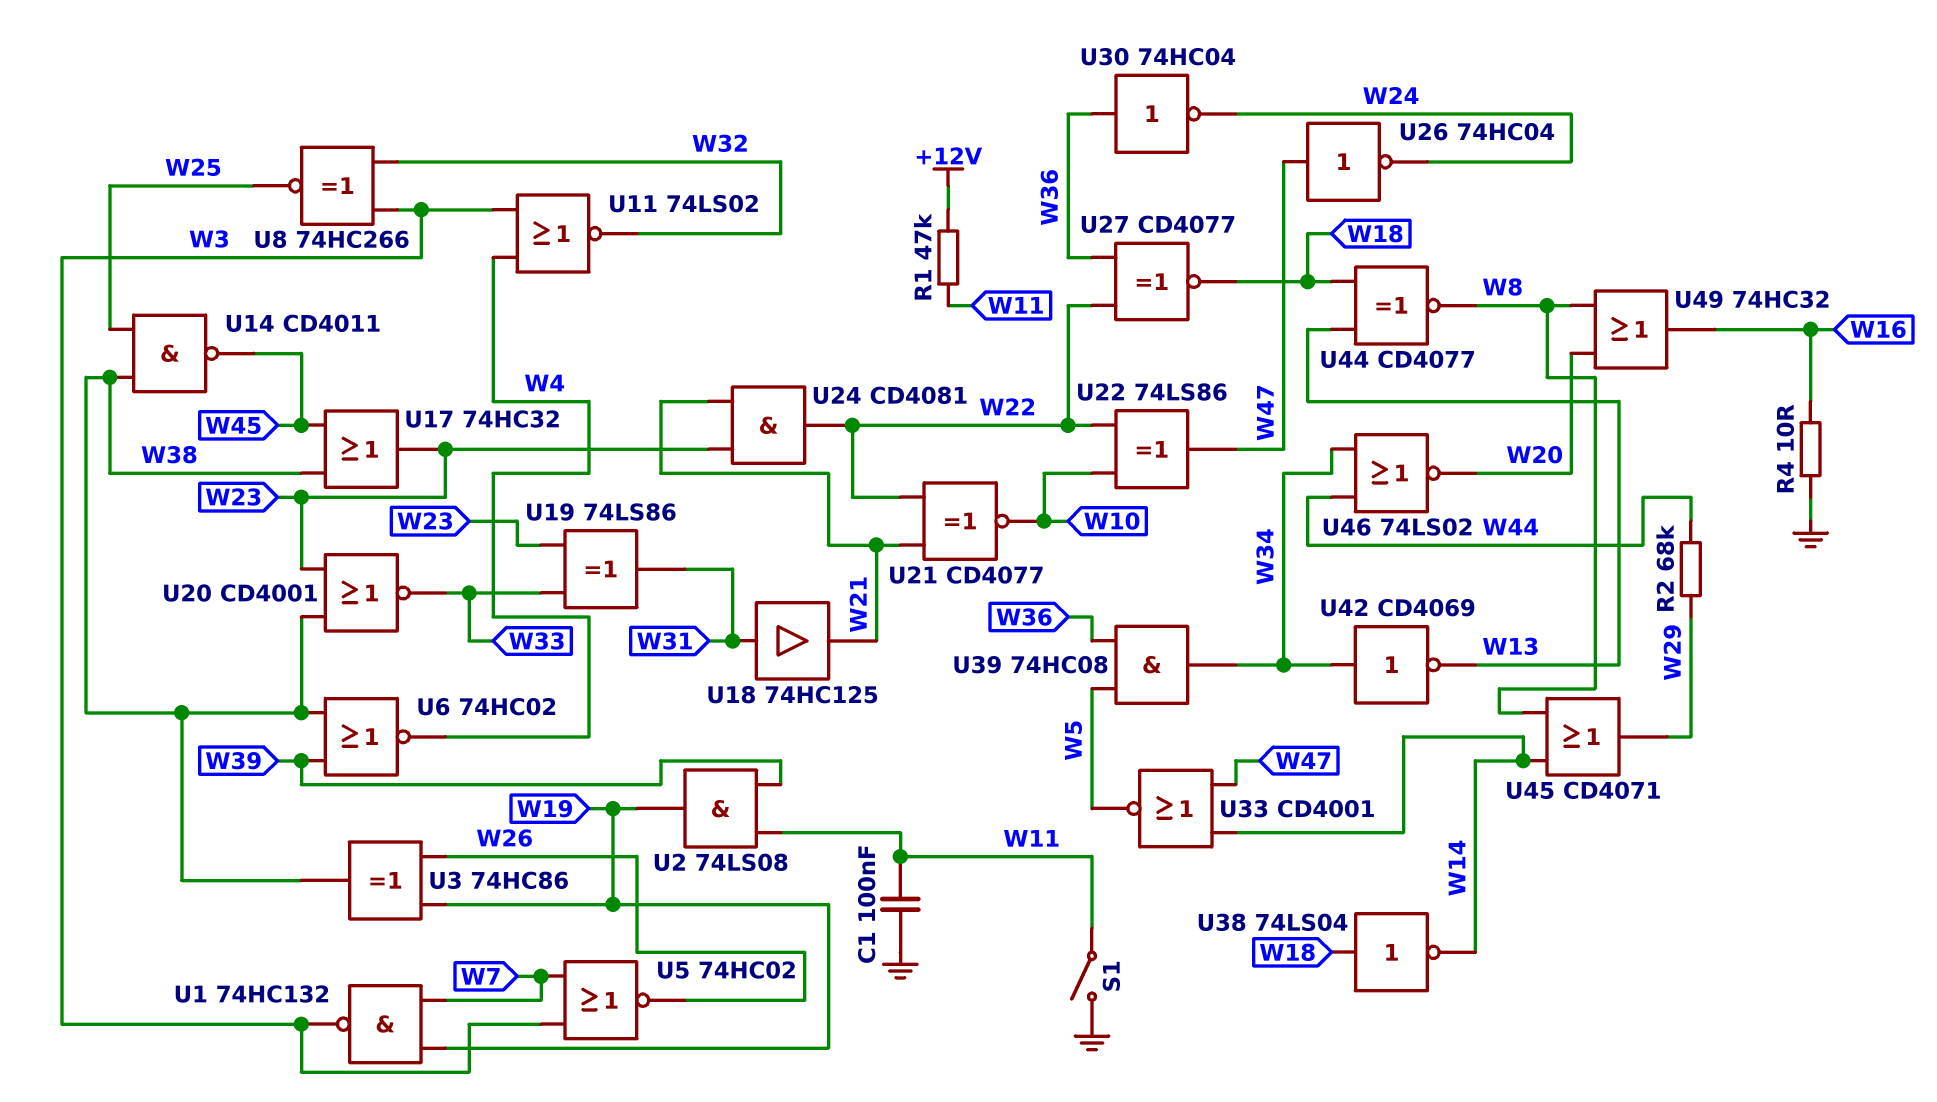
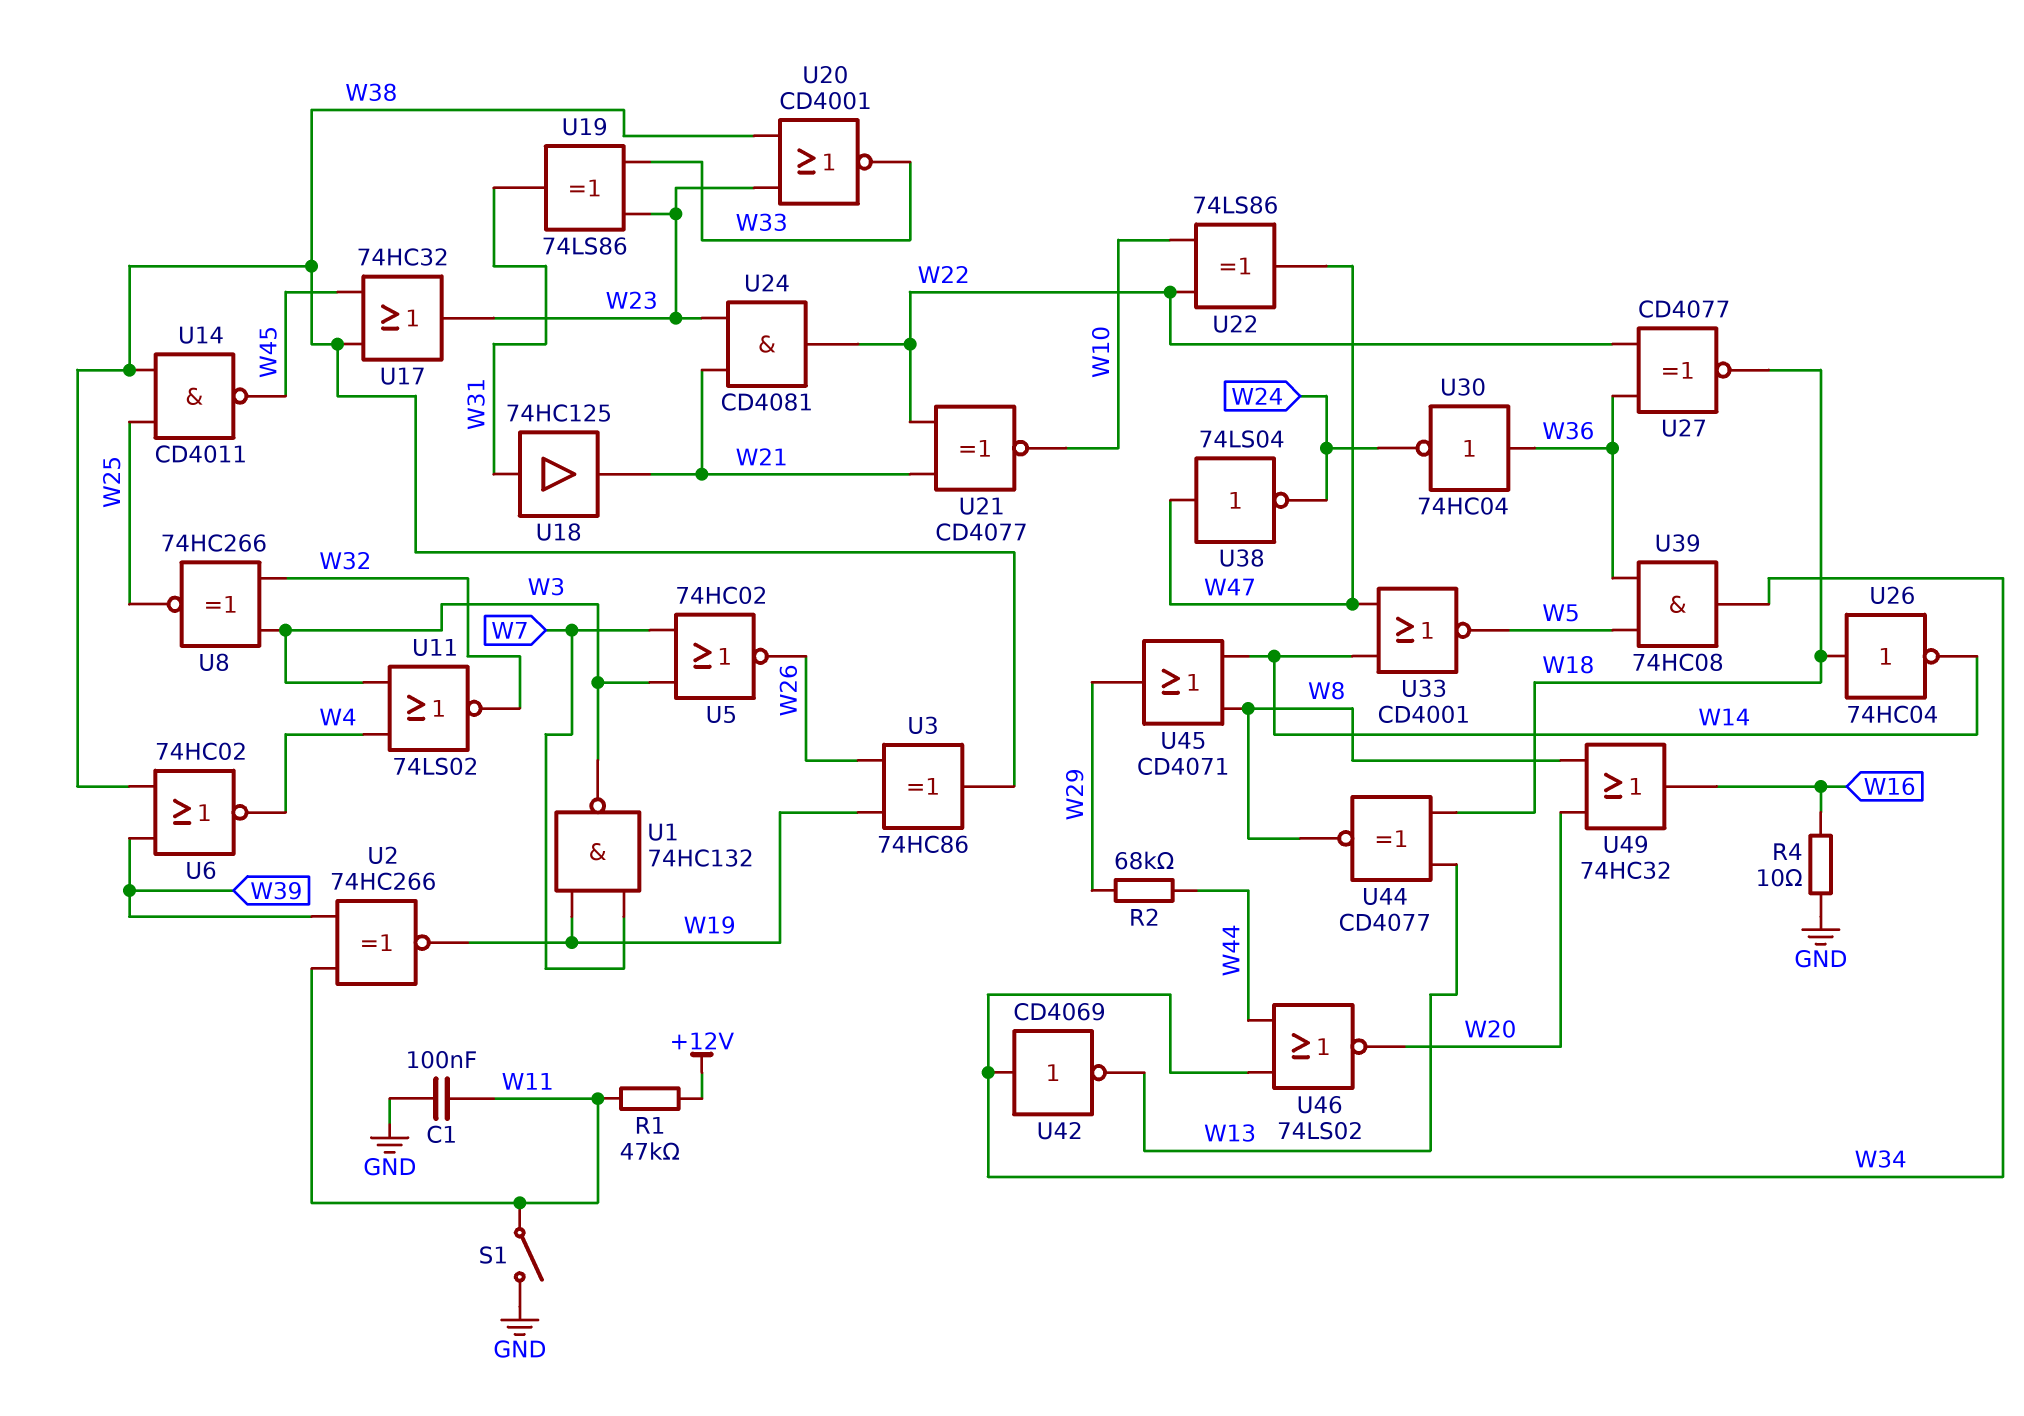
U2: AND 74LS08 (in W11, in W39, out W19) -> XNOR 74HC266 (in W11, in W39, out W19)
U26: NOT 74HC04 (in W47, out W24) -> NOT 74HC04 (in W18, out W14)
U38: NOT 74LS04 (in W18, out W14) -> NOT 74LS04 (in W47, out W24)

